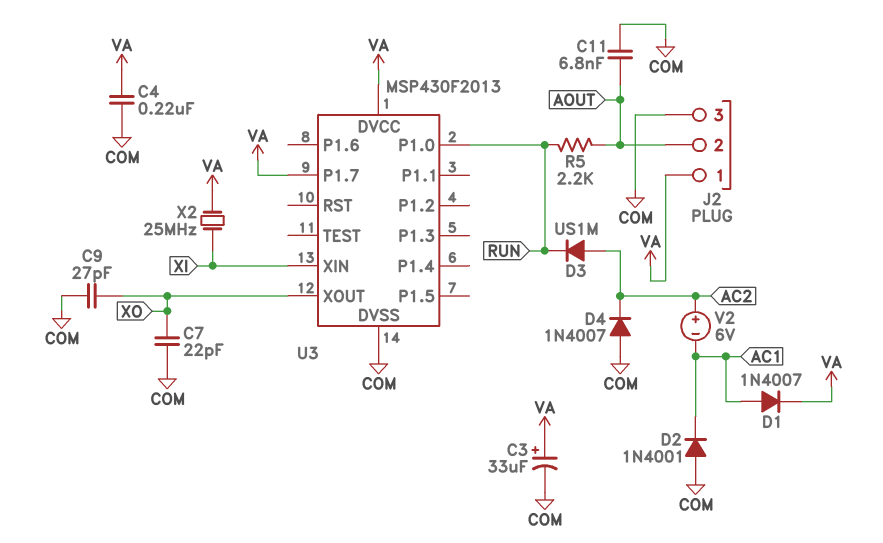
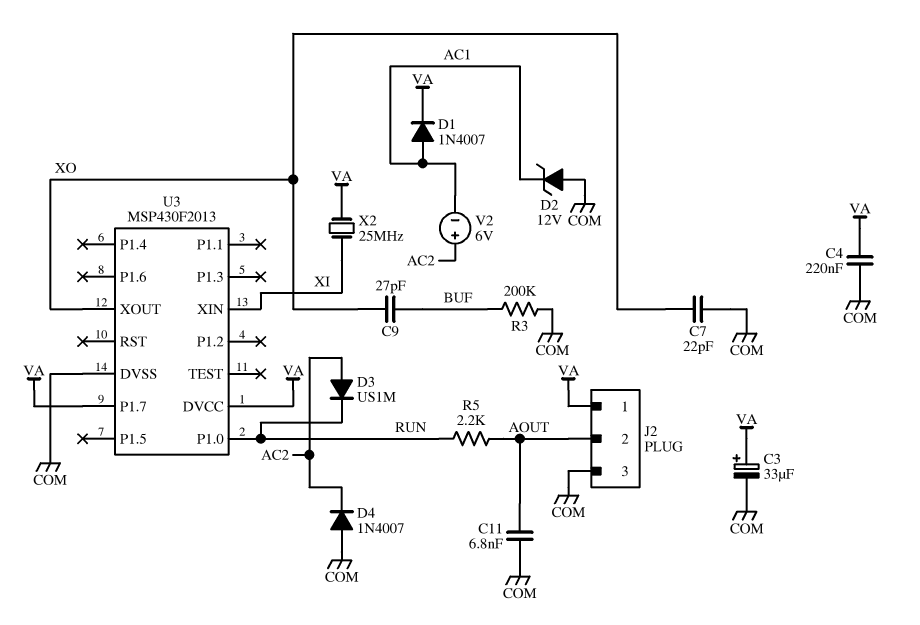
C9: 27pF (COM, XO) -> 27pF (BUF, XO)
D2: diode 1N4001 (A COM, K AC1) -> zener 12V (A COM, K AC1)
R3: none -> 200k (BUF, COM)

